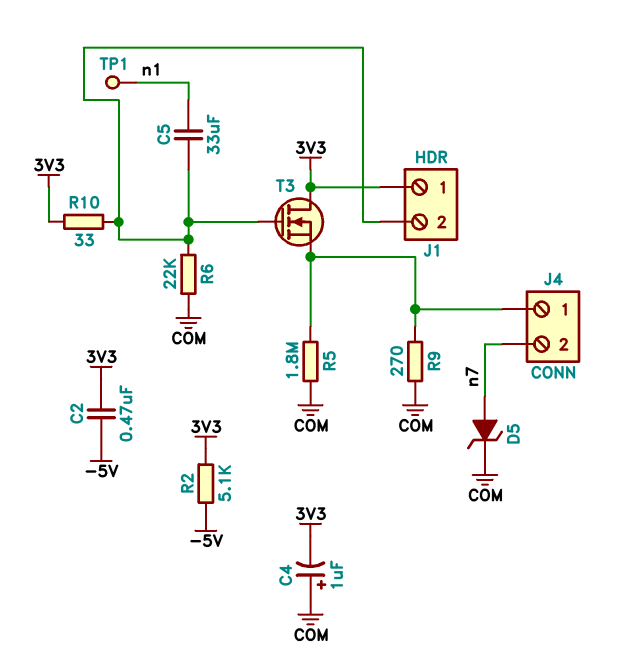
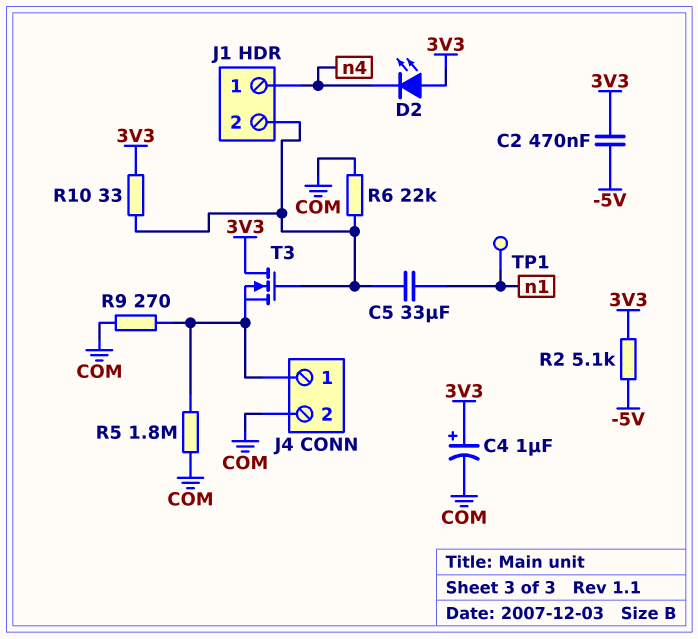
C4: 1uF (plus COM, minus 3V3) -> 1uF (plus 3V3, minus COM)
D2: none -> LED (A 3V3, K n4)
D5: zener (A n7, K COM) -> none
J1 pin 1: 3V3 -> n4
J4 pin 2: n7 -> COM

